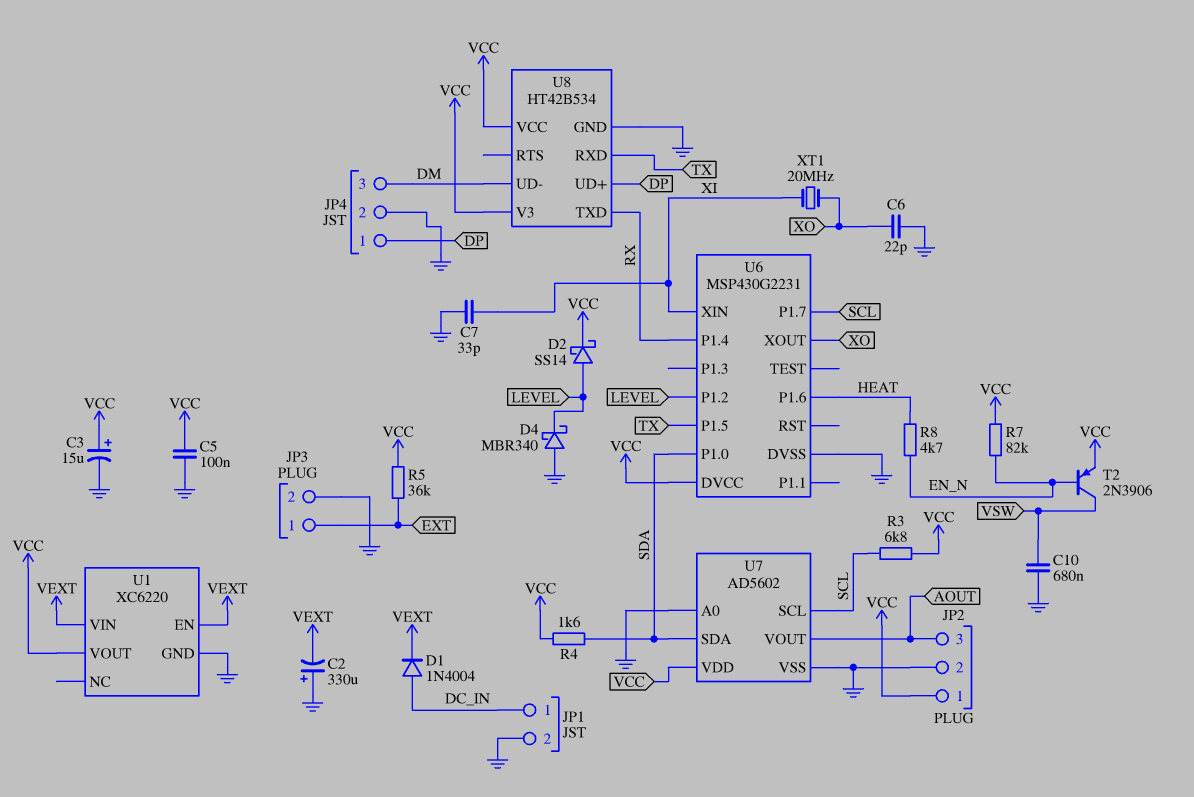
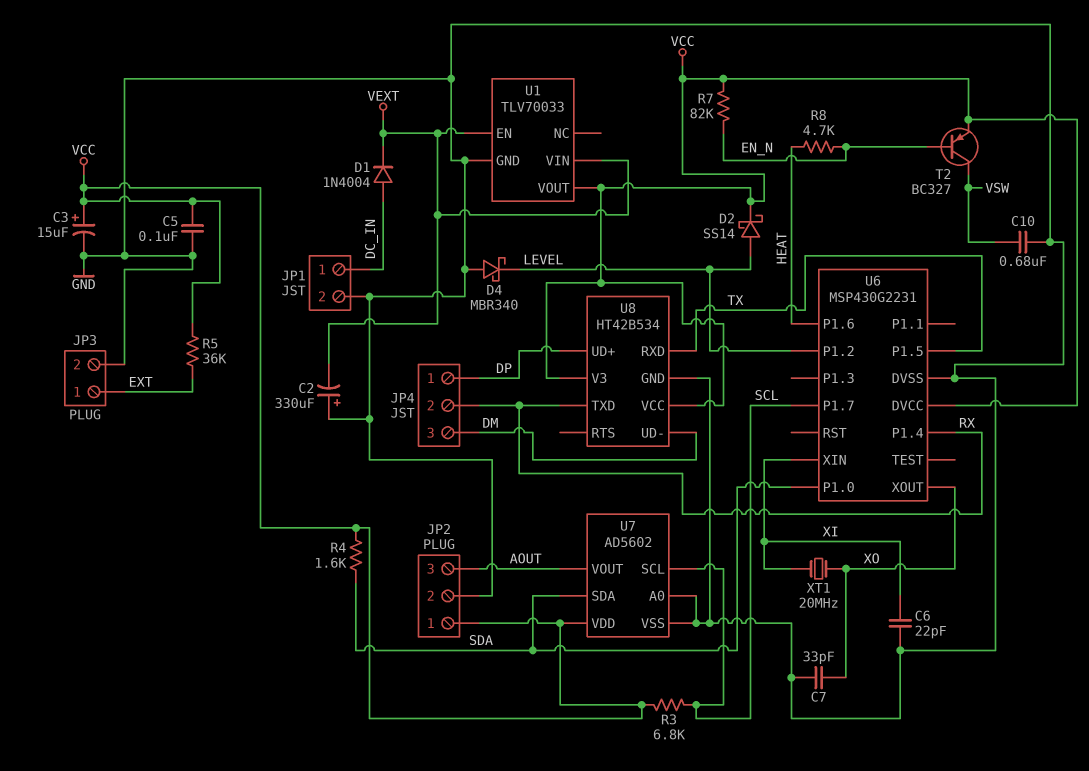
C6: 22pF (GND, XO) -> 22pF (GND, XI)
C7: 33pF (GND, XI) -> 33pF (GND, XO)
JP4 pin 2: GND -> RX
T2: PNP 2N3906 (B EN_N, C VSW, E VCC) -> PNP BC327 (B EN_N, C VSW, E VCC)
U1: XC6220 -> TLV70033

